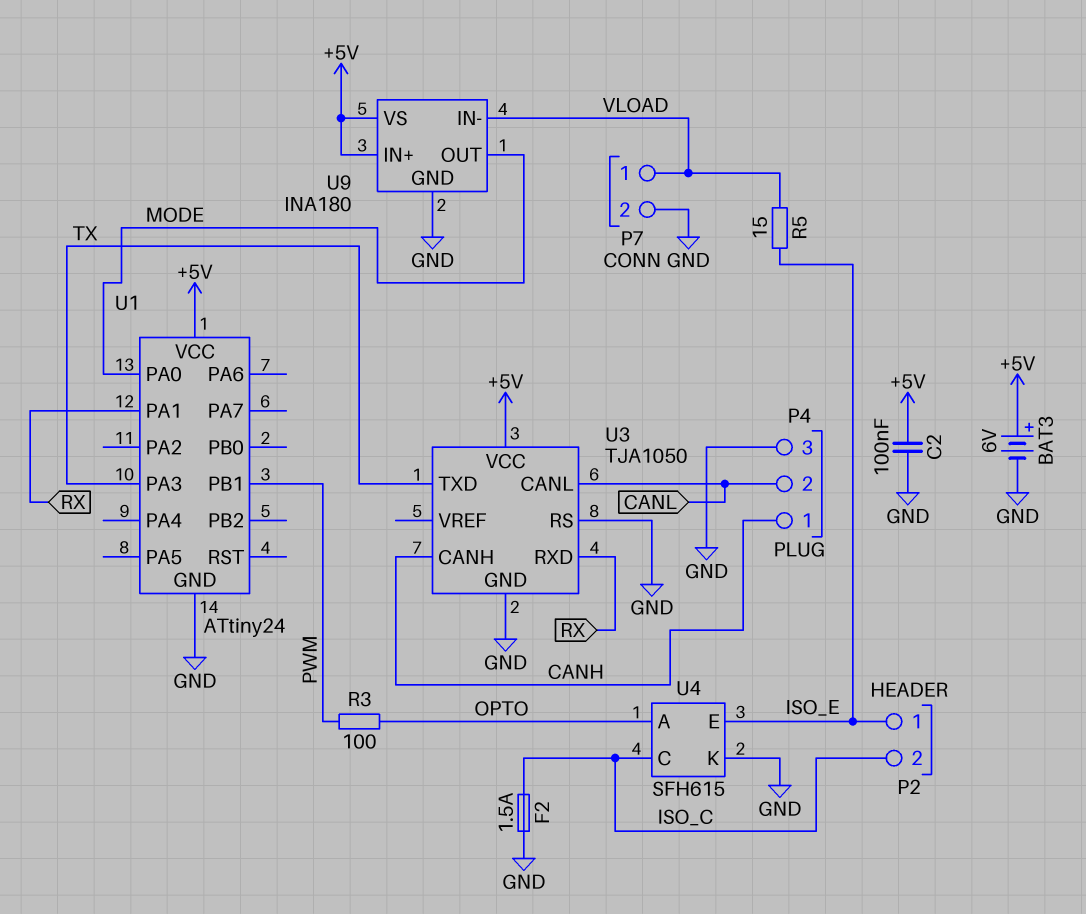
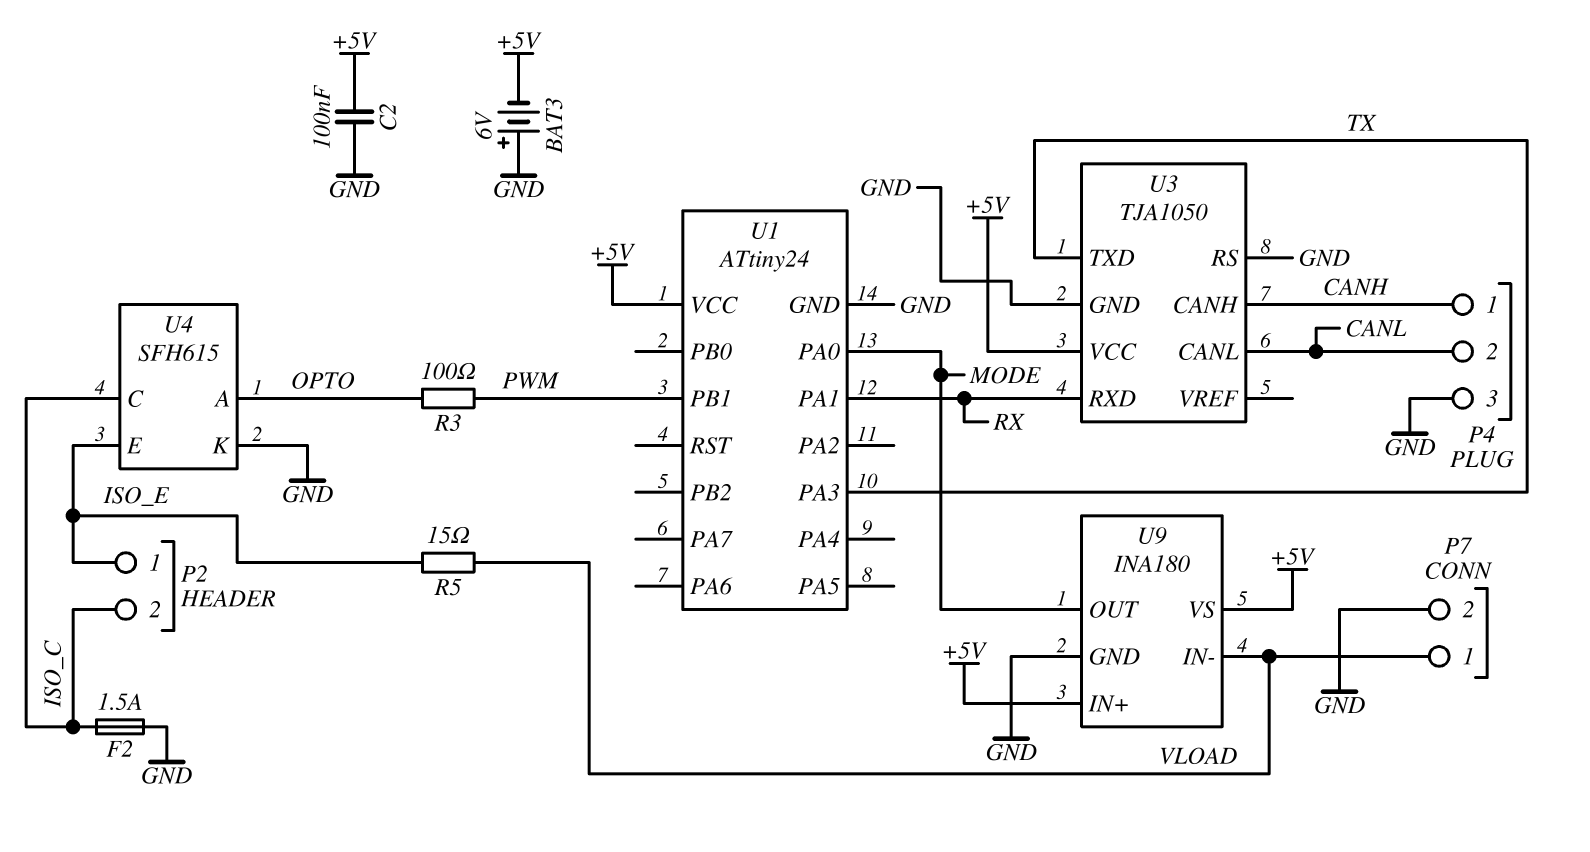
BAT3: 6V (plus +5V, minus GND) -> 6V (plus GND, minus +5V)

